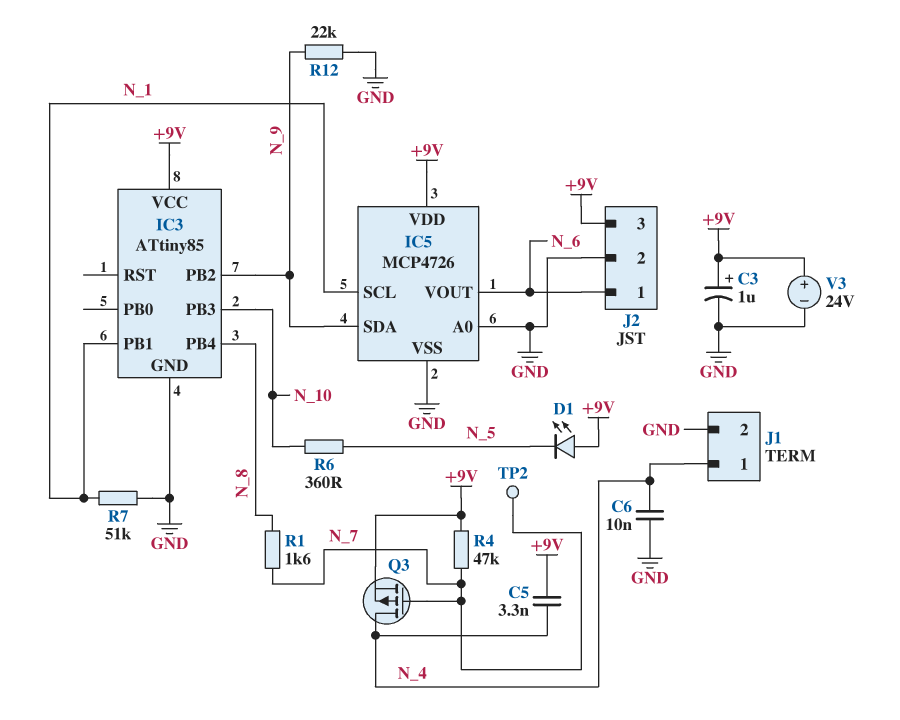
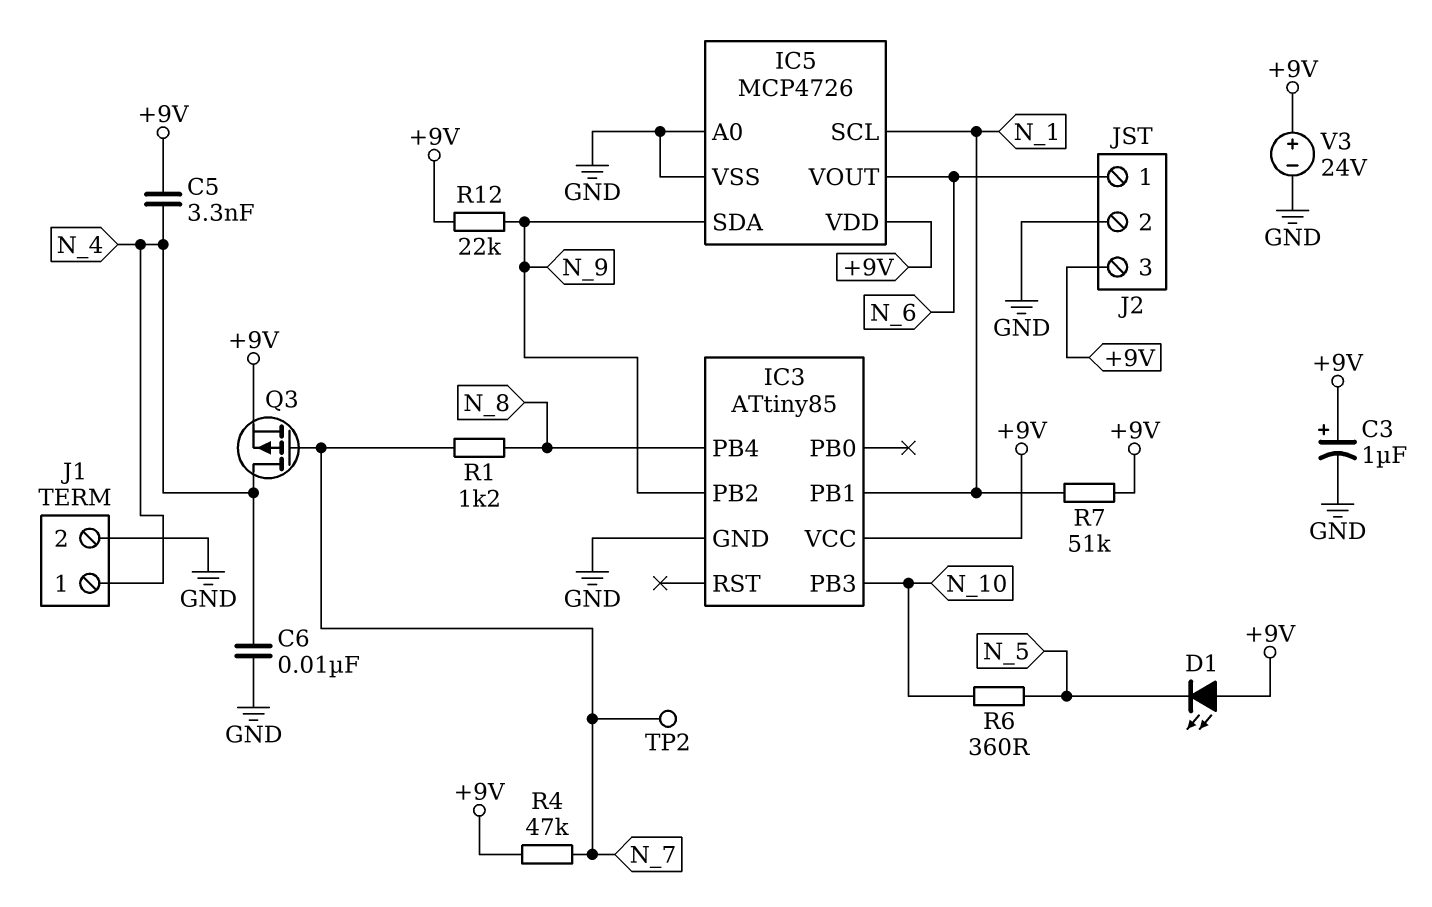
R1: 1.6k (N_7, N_8) -> 1.2k (N_7, N_8)
R7: 51k (GND, N_1) -> 51k (+9V, N_1)
R12: 22k (GND, N_9) -> 22k (+9V, N_9)

